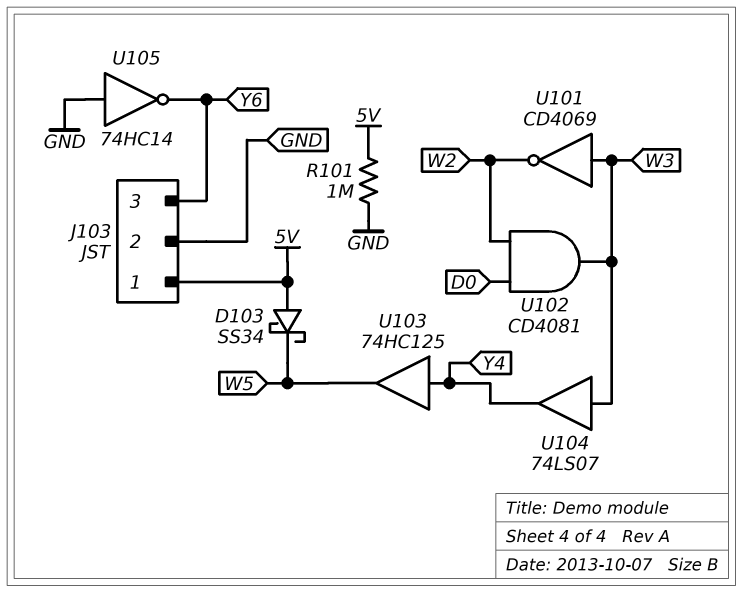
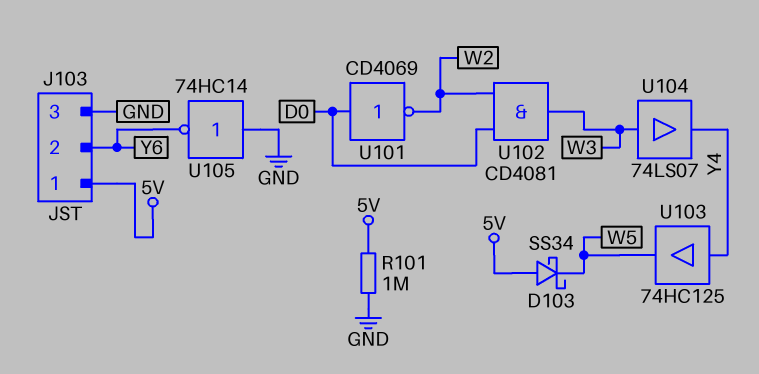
J103 pin 2: GND -> Y6
J103 pin 3: Y6 -> GND
U101: NOT CD4069 (in W3, out W2) -> NOT CD4069 (in D0, out W2)

